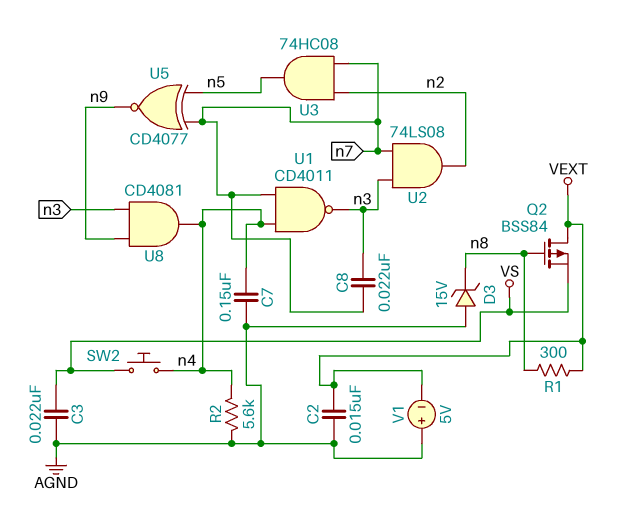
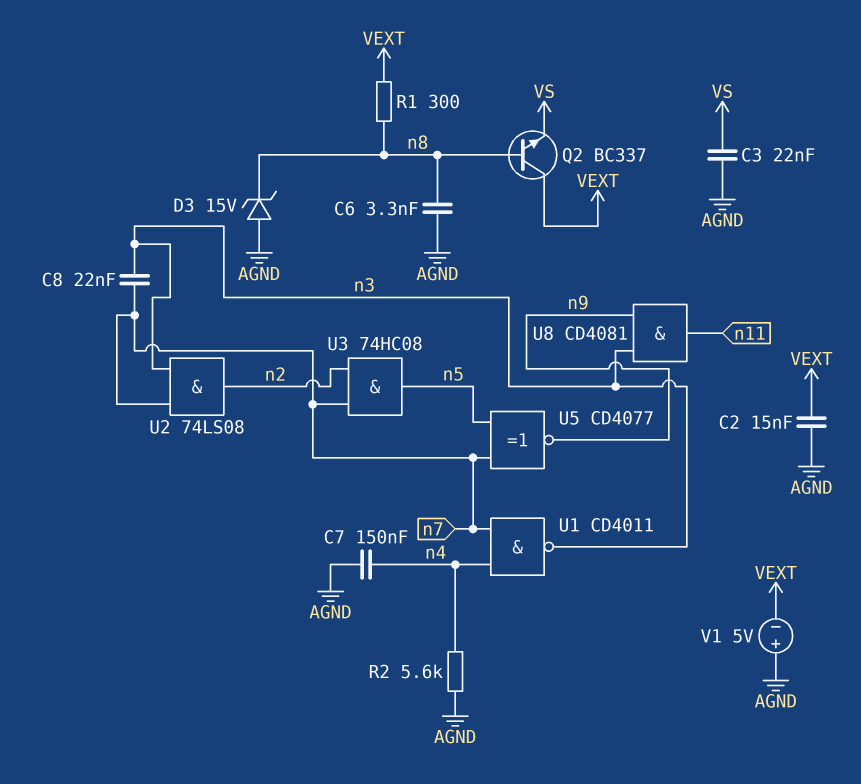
C6: none -> 3.3nF (AGND, n8)
Q2: PMOS BSS84 (G n8, D VEXT, S VS) -> NPN BC337 (B n8, C VEXT, E VS)
SW2: button (VS, n4) -> none
U8: AND CD4081 (in n3, in n9, out n4) -> AND CD4081 (in n3, in n9, out n11)

